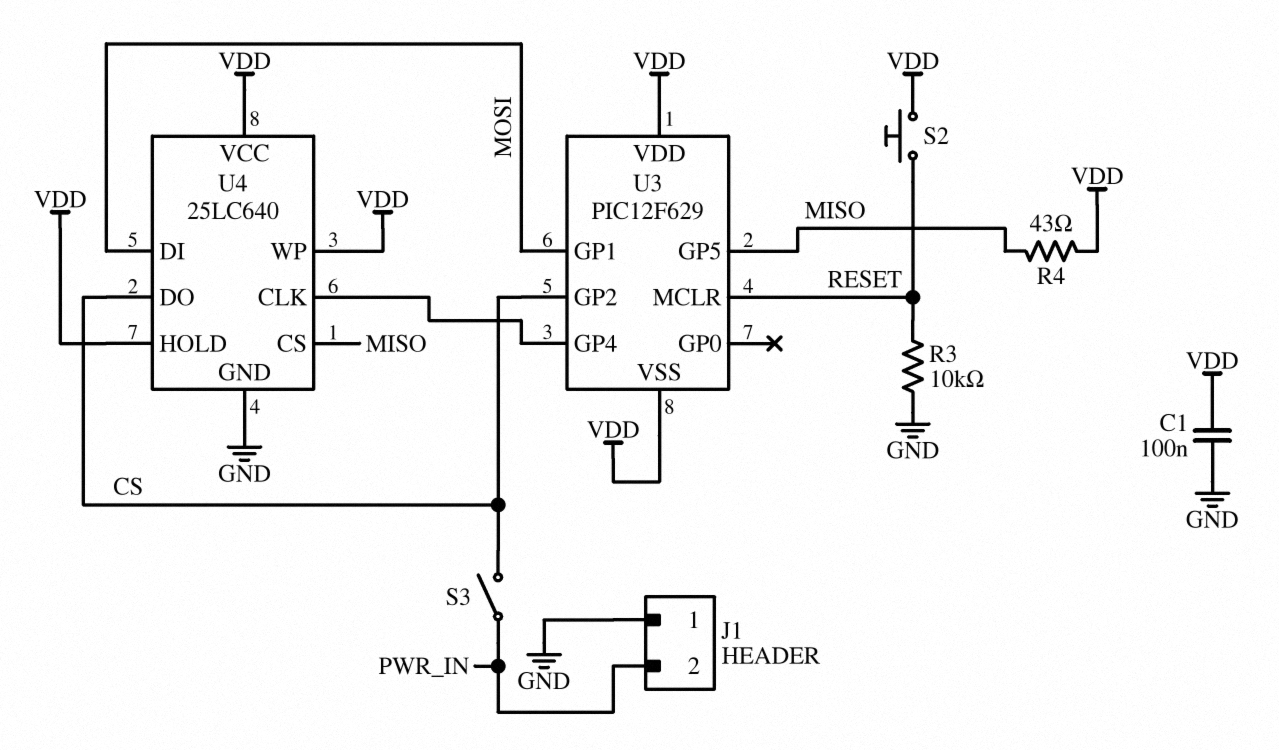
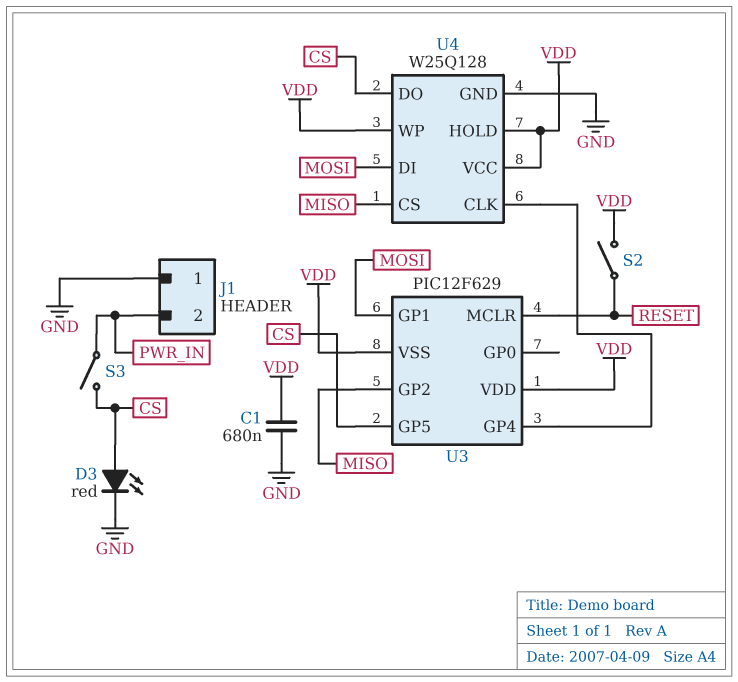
C1: 100nF (GND, VDD) -> 680nF (GND, VDD)
D3: none -> LED red (A CS, K GND)
R3: 10k (GND, RESET) -> none
R4: 43 (MISO, VDD) -> none
S2: button (RESET, VDD) -> switch (RESET, VDD)
U3 pin GP2: CS -> MISO
U3 pin GP5: MISO -> CS
U4: 25LC640 -> W25Q128

